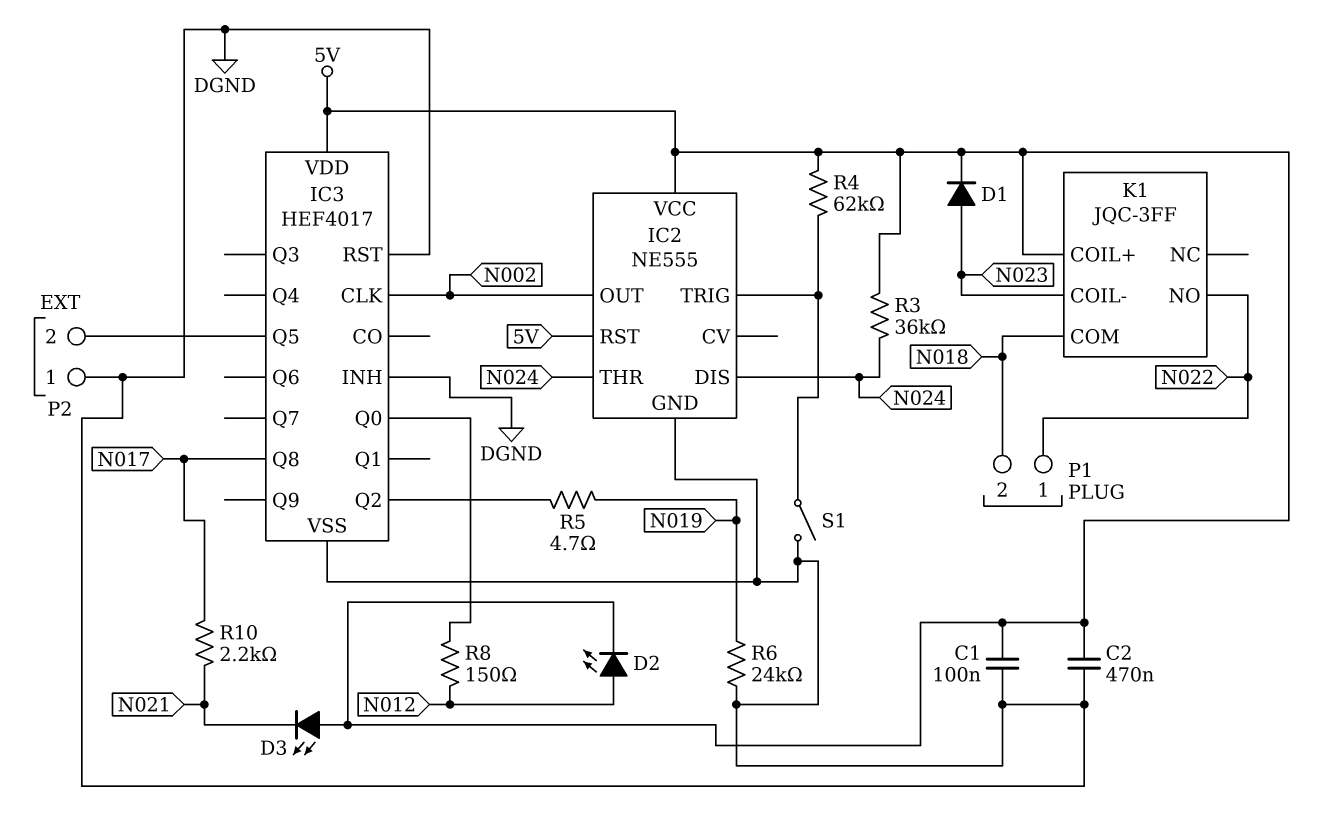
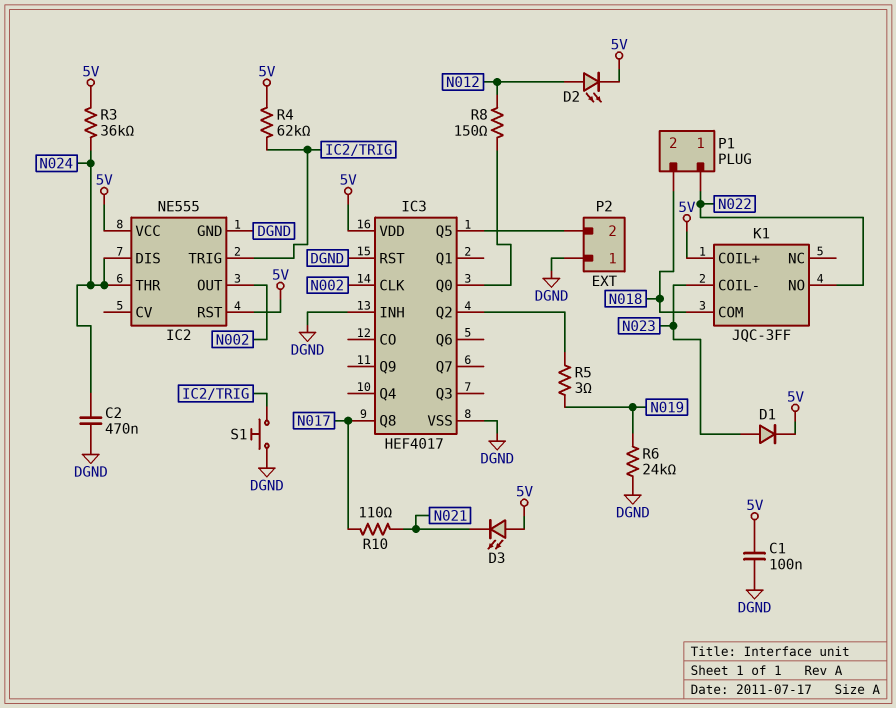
C2: 470nF (5V, DGND) -> 470nF (DGND, N024)
R5: 4.7 (IC3/Q2, N019) -> 3 (IC3/Q2, N019)
R10: 2.2k (N017, N021) -> 110 (N017, N021)
S1: switch (DGND, IC2/TRIG) -> button (DGND, IC2/TRIG)

